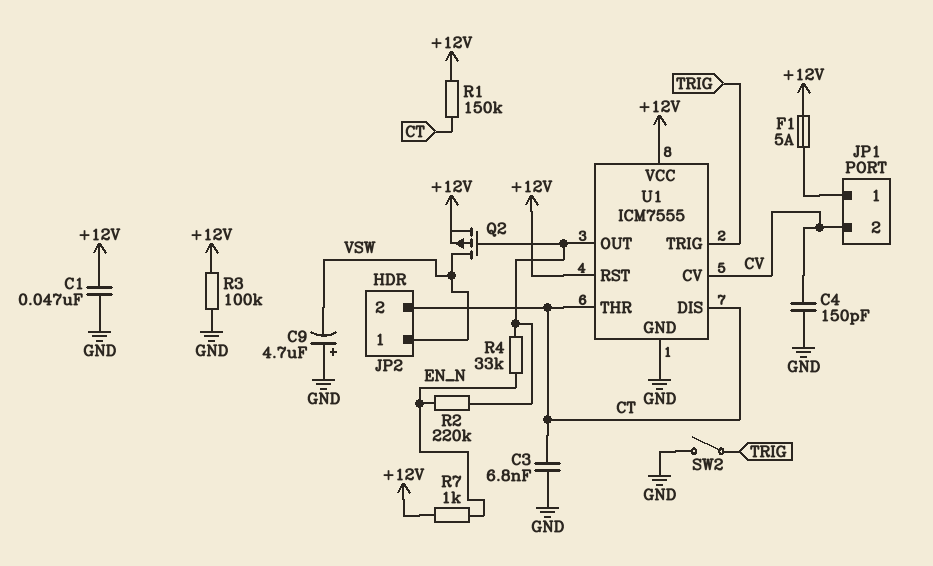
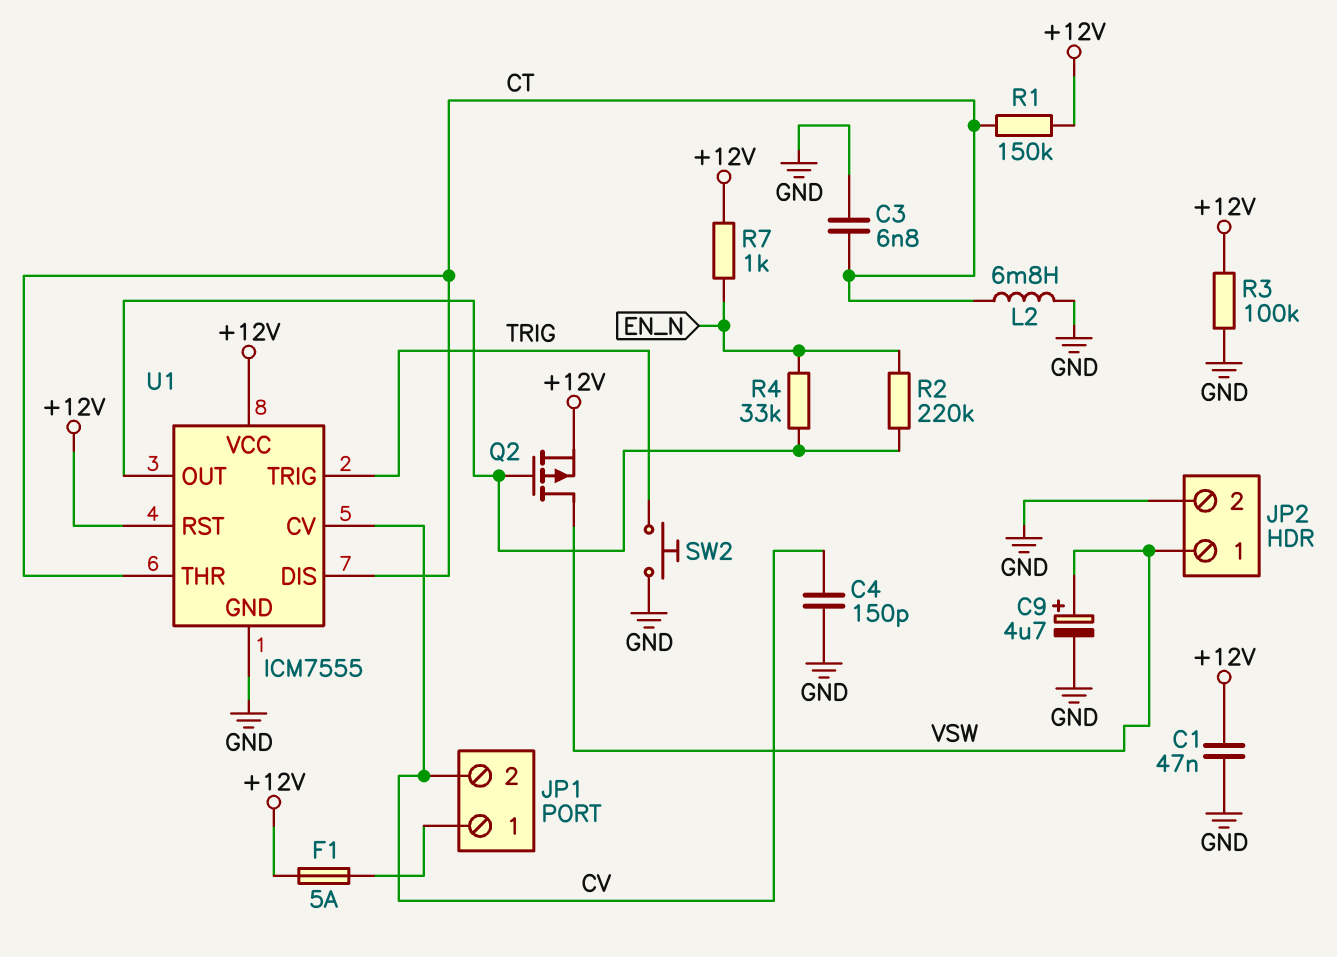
C9: 4.7uF (plus GND, minus VSW) -> 4.7uF (plus VSW, minus GND)
JP2 pin 2: CT -> GND
L2: none -> 6.8mH (CT, GND)
SW2: switch (GND, TRIG) -> button (GND, TRIG)

